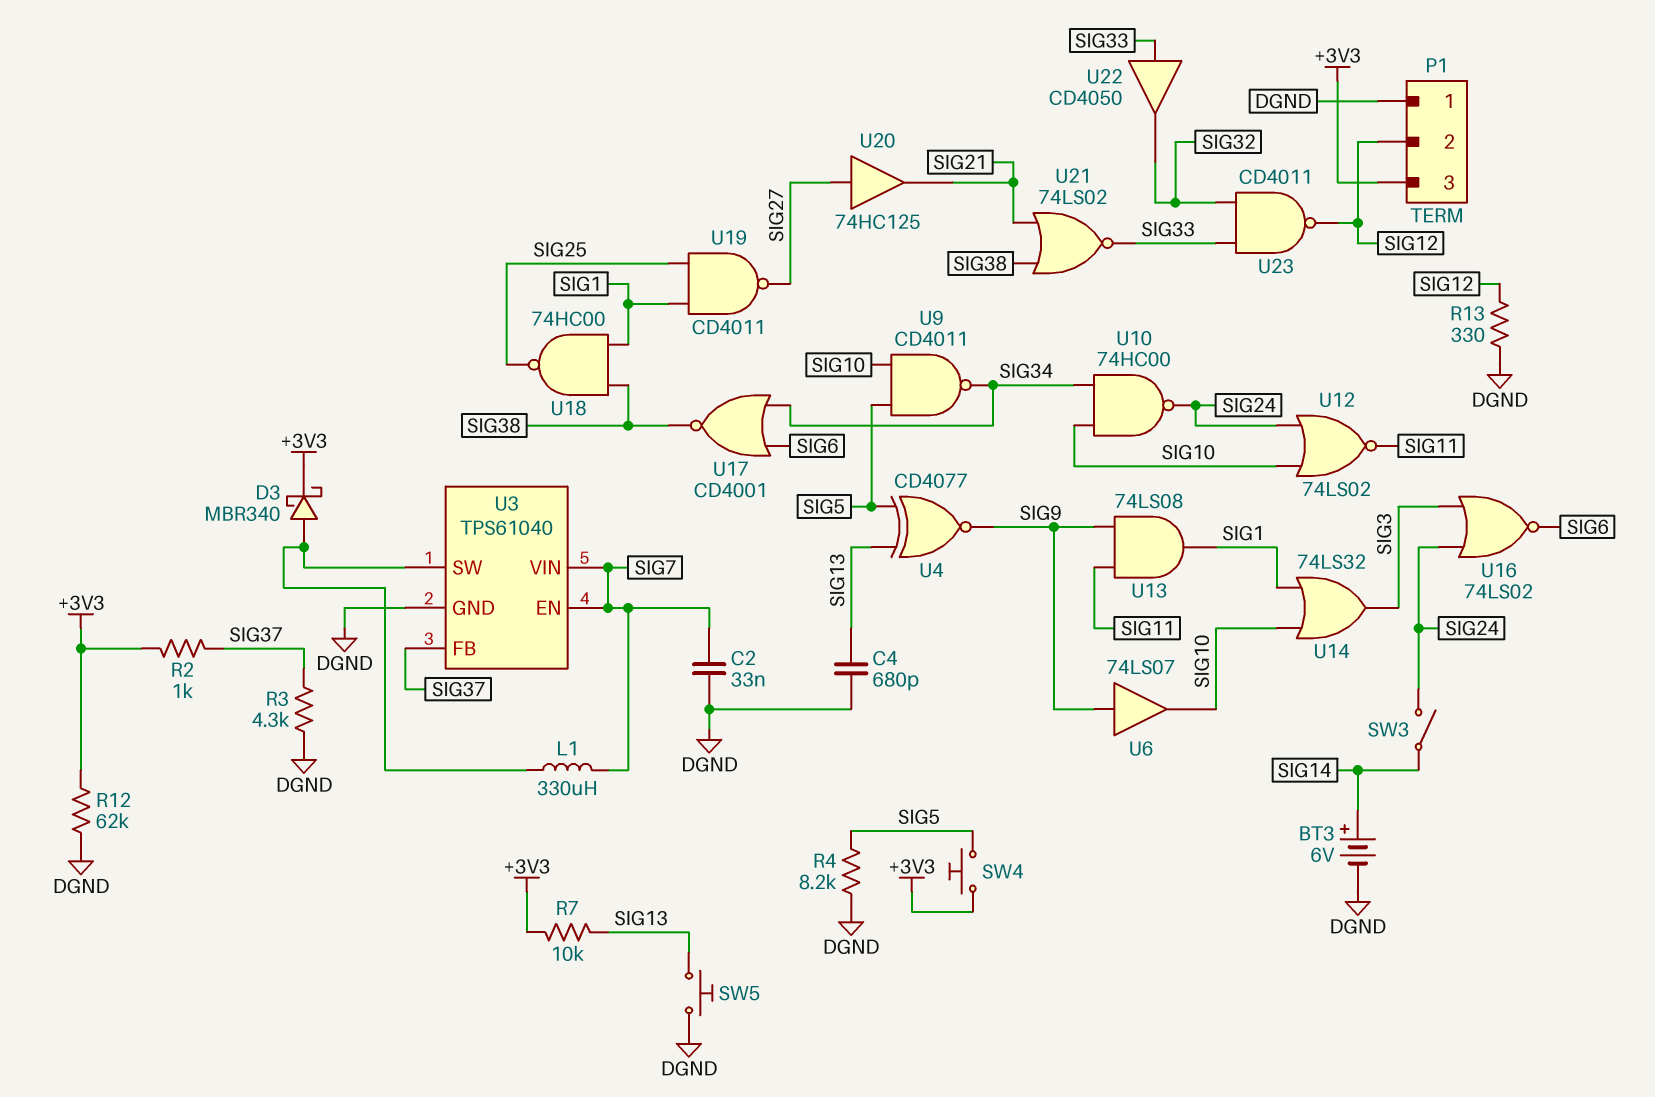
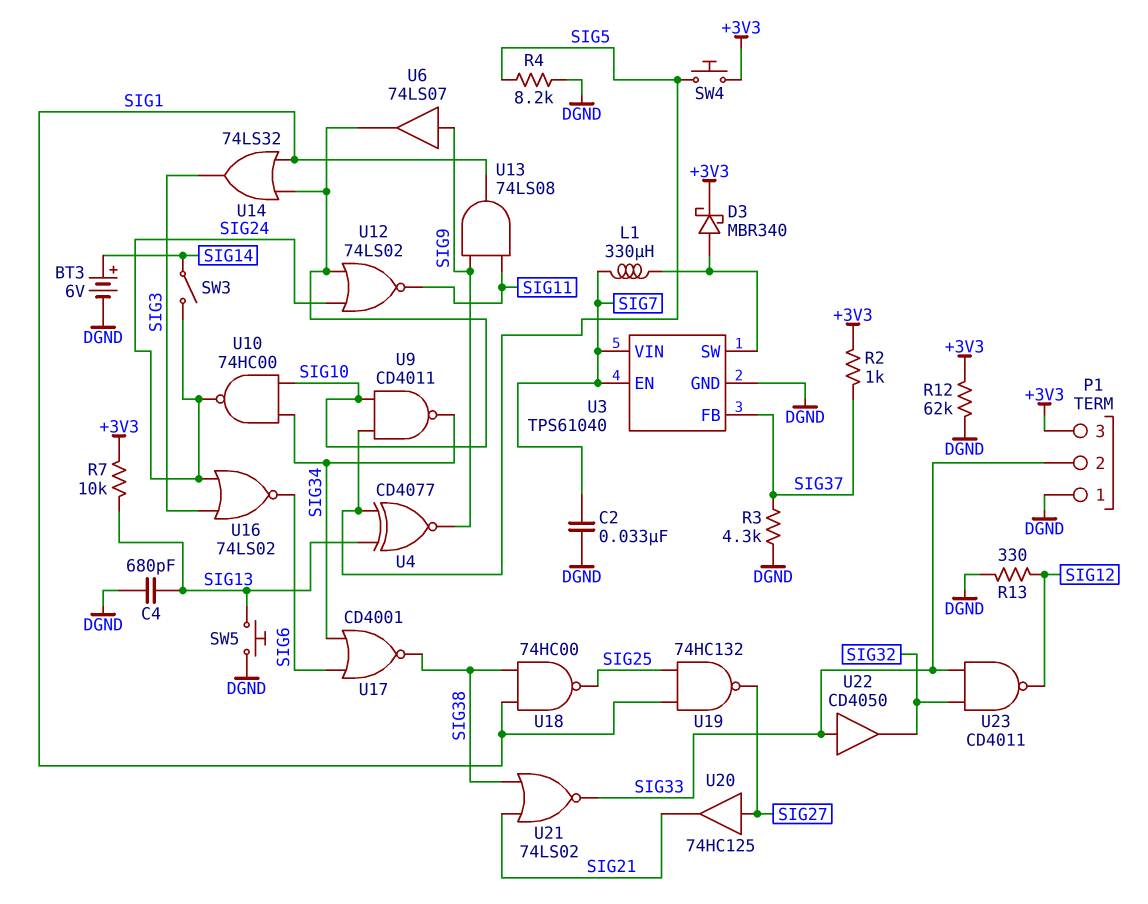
P1 pin 2: SIG12 -> SIG33
U19: NAND CD4011 (in SIG1, in SIG25, out SIG27) -> NAND 74HC132 (in SIG1, in SIG25, out SIG27)

